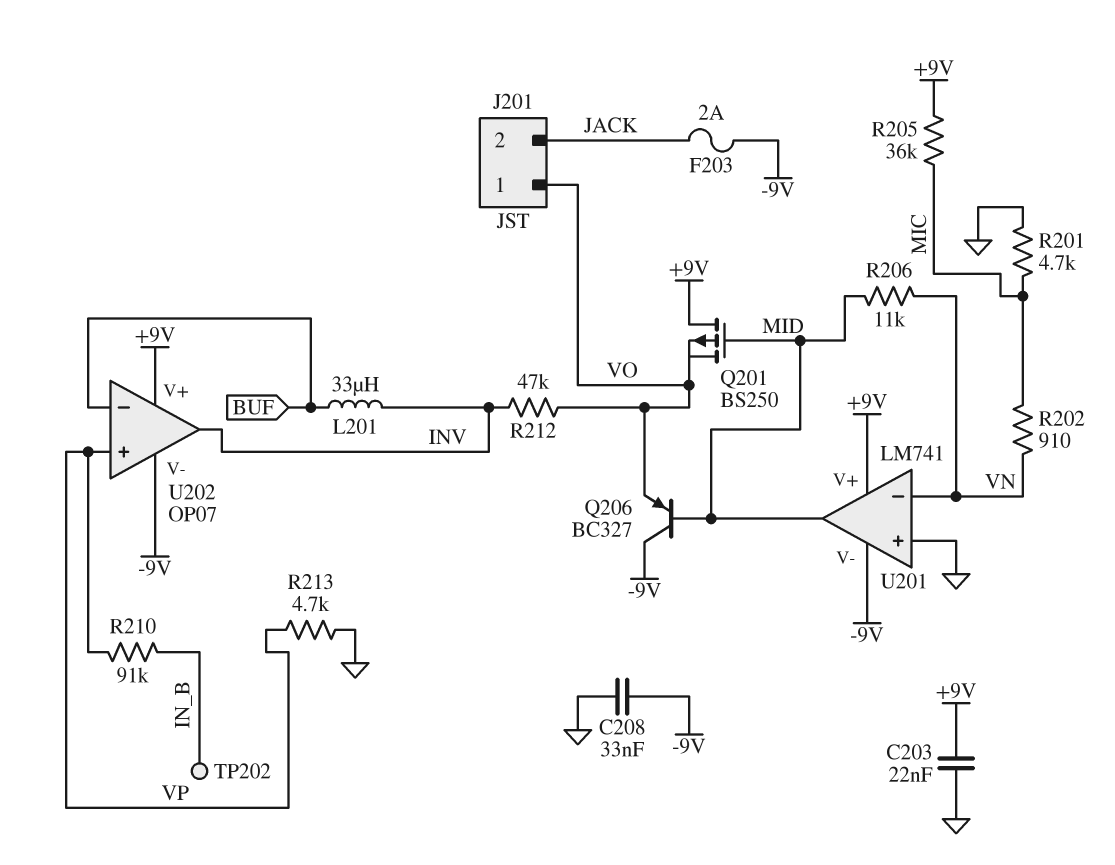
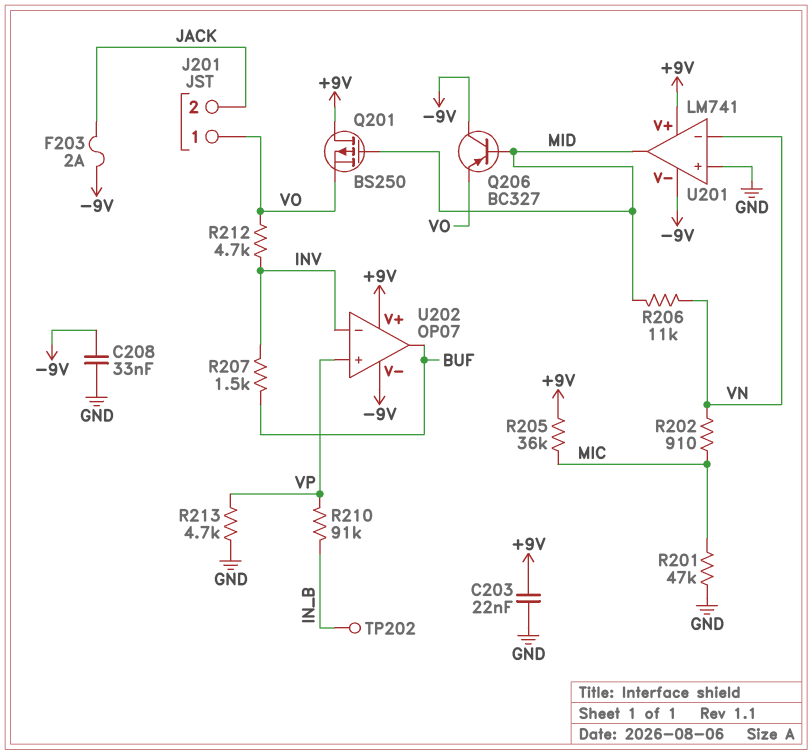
L201: 33uH (BUF, INV) -> none
R201: 4.7k (GND, MIC) -> 47k (GND, MIC)
R207: none -> 1.5k (BUF, INV)
R212: 47k (INV, VO) -> 4.7k (INV, VO)
U202 pin in-: BUF -> INV
U202 pin out: INV -> BUF

